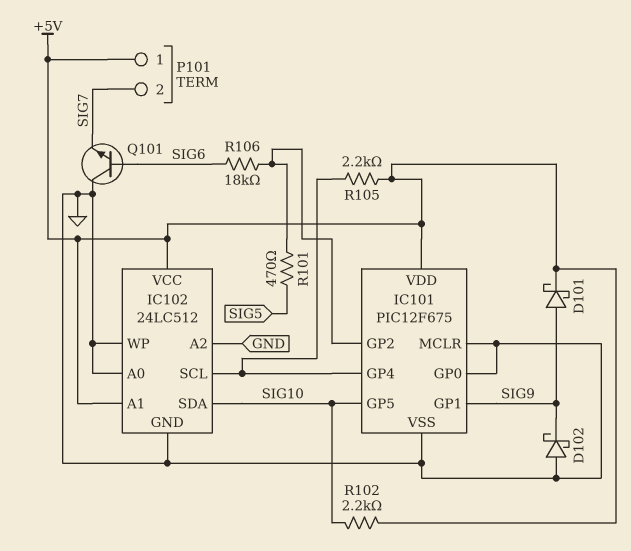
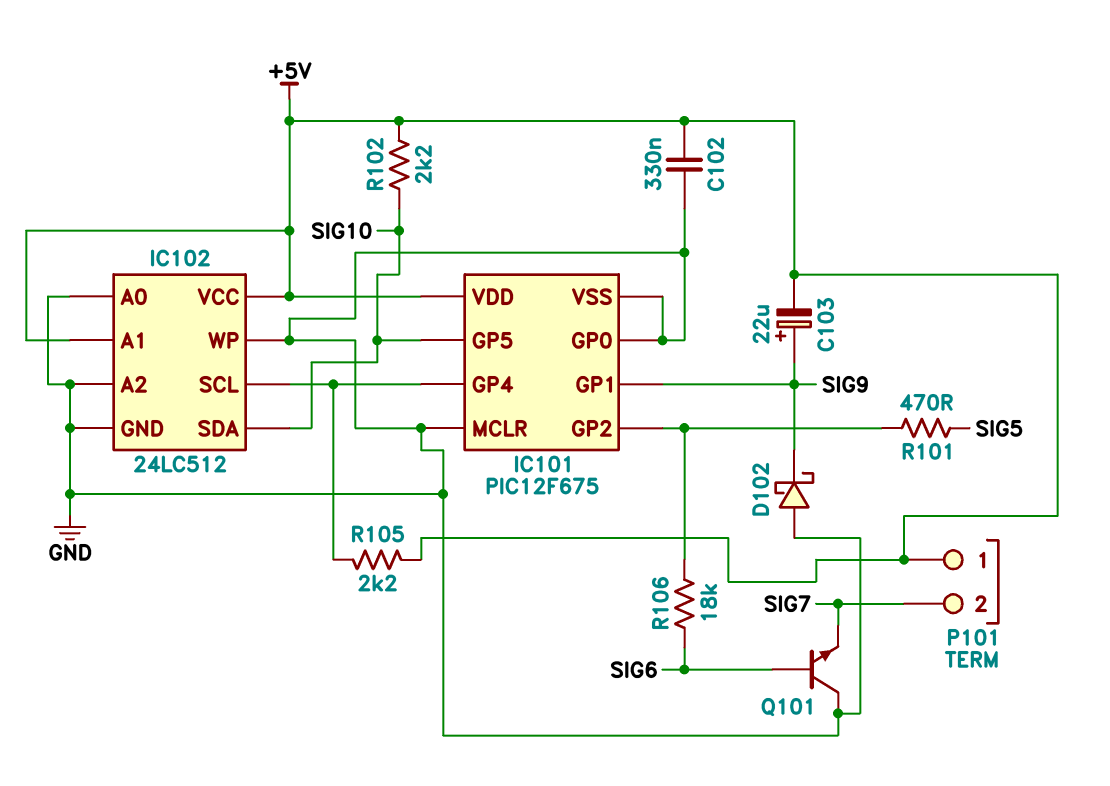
C102: none -> 330nF (+5V, GND)
C103: none -> 22uF (plus SIG9, minus +5V)
D101: schottky (A SIG9, K +5V) -> none

